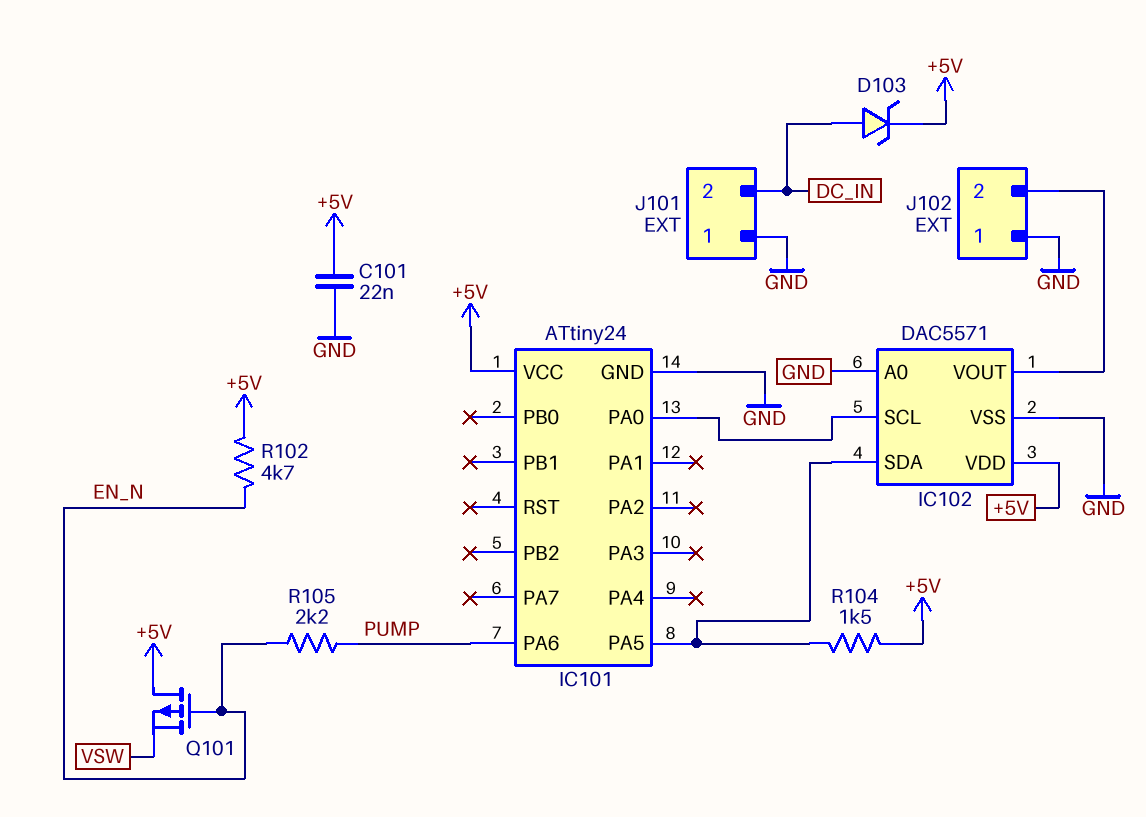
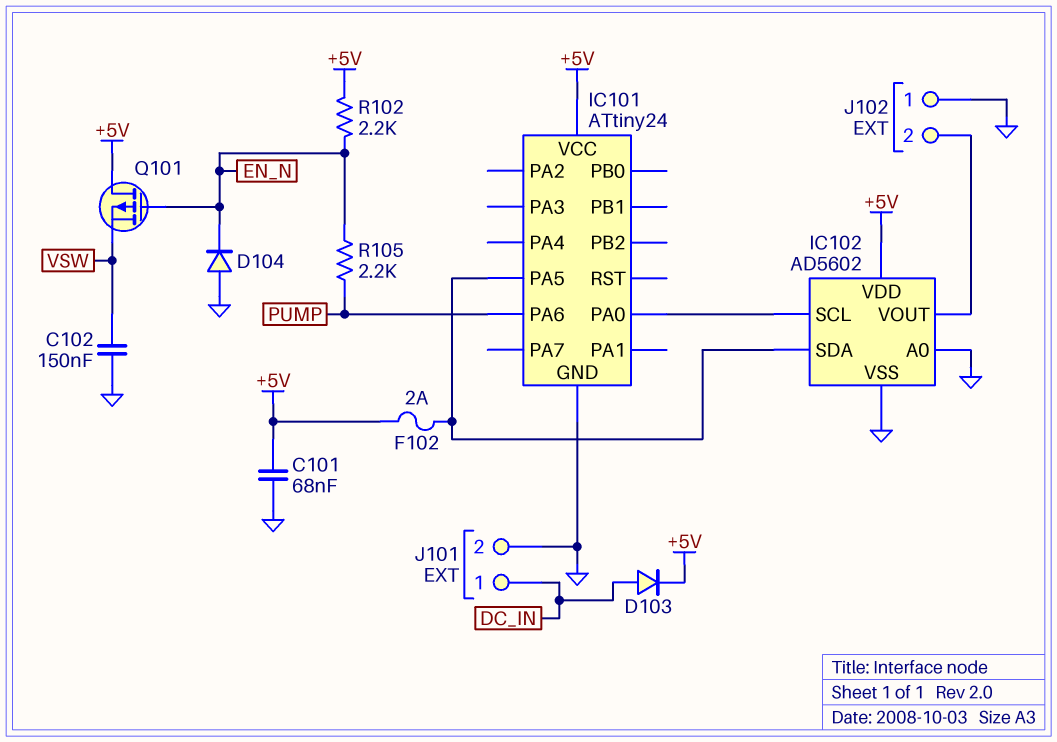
C101: 22nF (+5V, GND) -> 68nF (+5V, GND)
C102: none -> 150nF (GND, VSW)
D103: zener (A DC_IN, K +5V) -> diode (A DC_IN, K +5V)
D104: none -> diode (A GND, K EN_N)
F102: none -> 2A (+5V, IC101/PA5)
IC102: DAC5571 -> AD5602
J101 pin 1: GND -> DC_IN
J101 pin 2: DC_IN -> GND
R102: 4.7k (+5V, EN_N) -> 2.2k (+5V, EN_N)
R104: 1.5k (+5V, IC101/PA5) -> none

